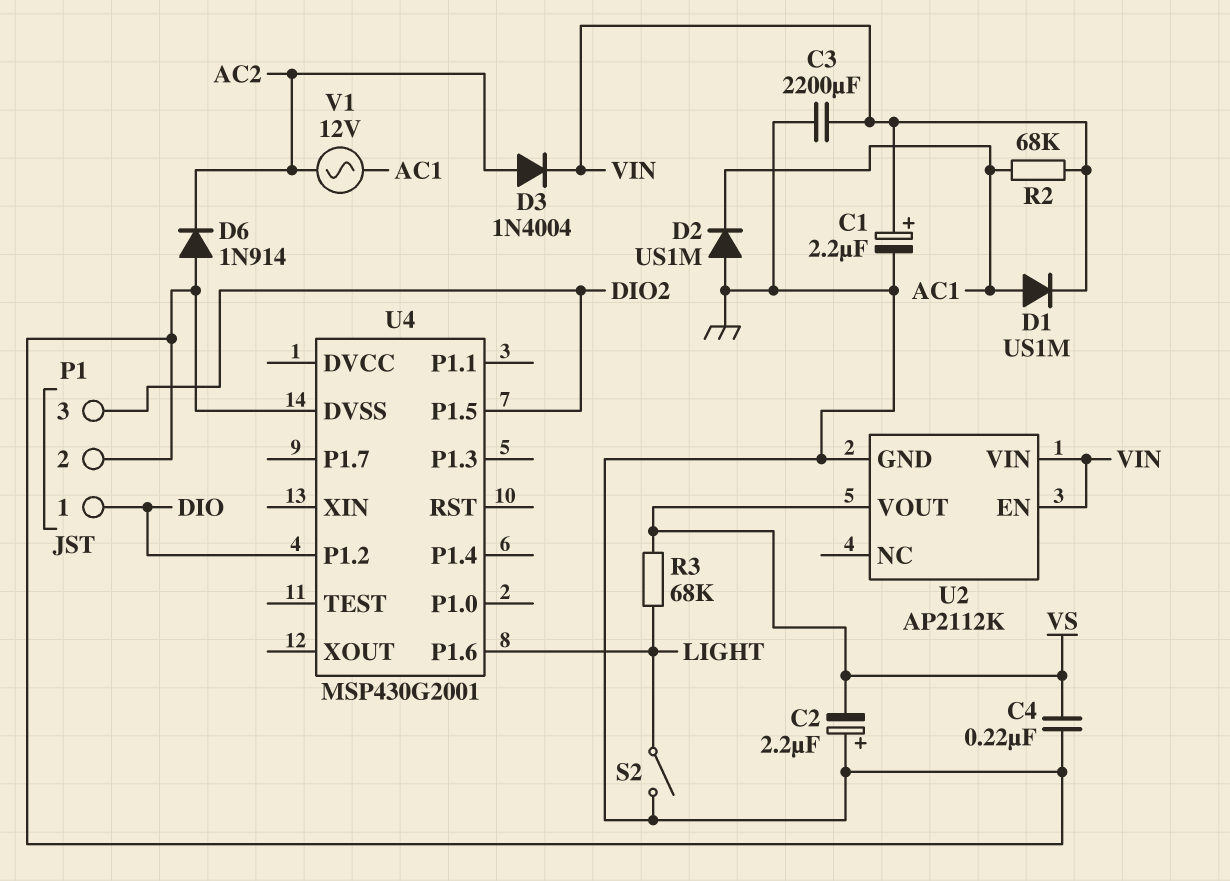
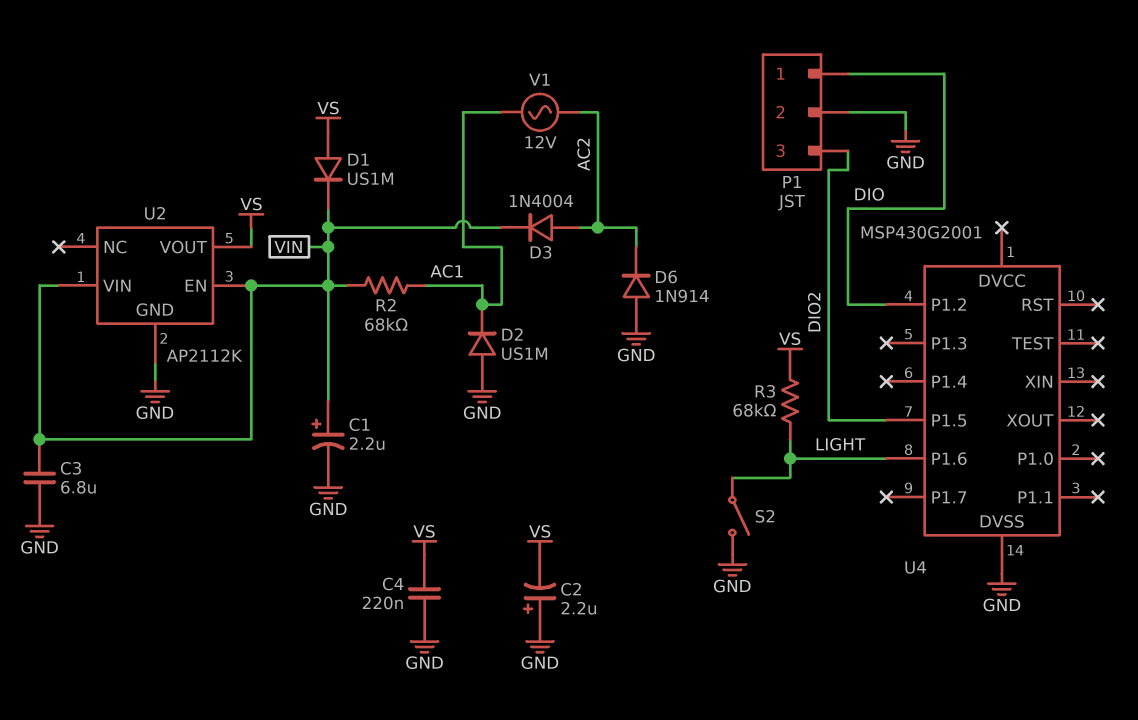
C3: 2200uF (GND, VIN) -> 6.8uF (GND, VIN)
D1: diode US1M (A AC1, K VIN) -> diode US1M (A VS, K VIN)

